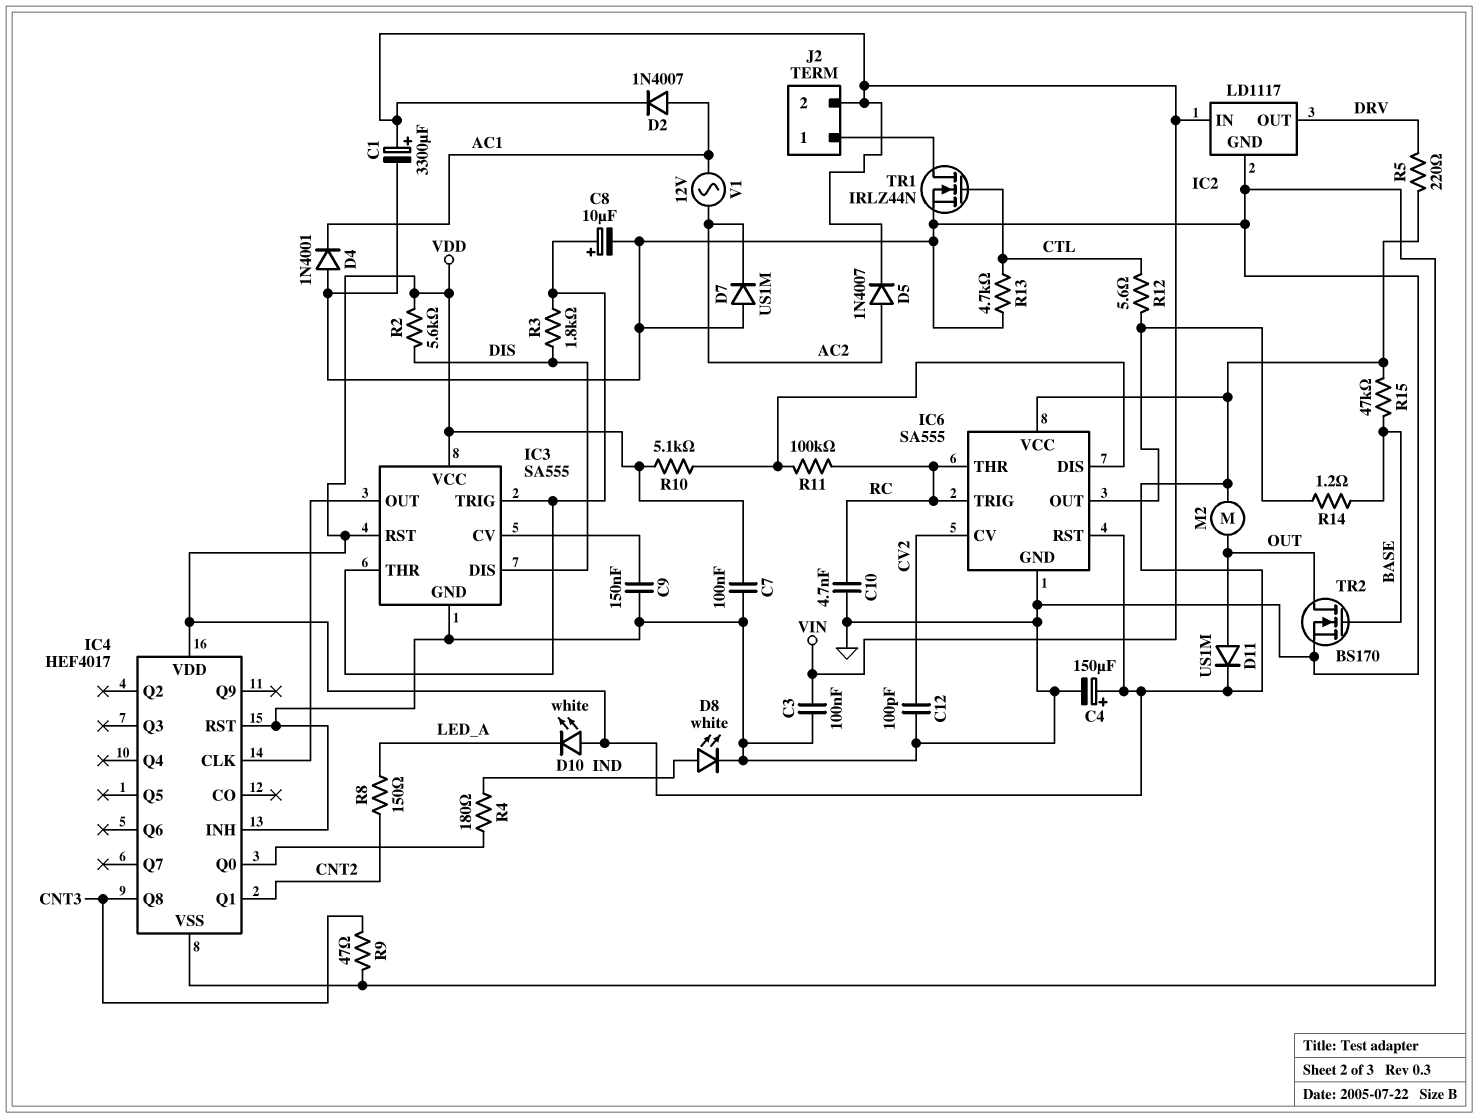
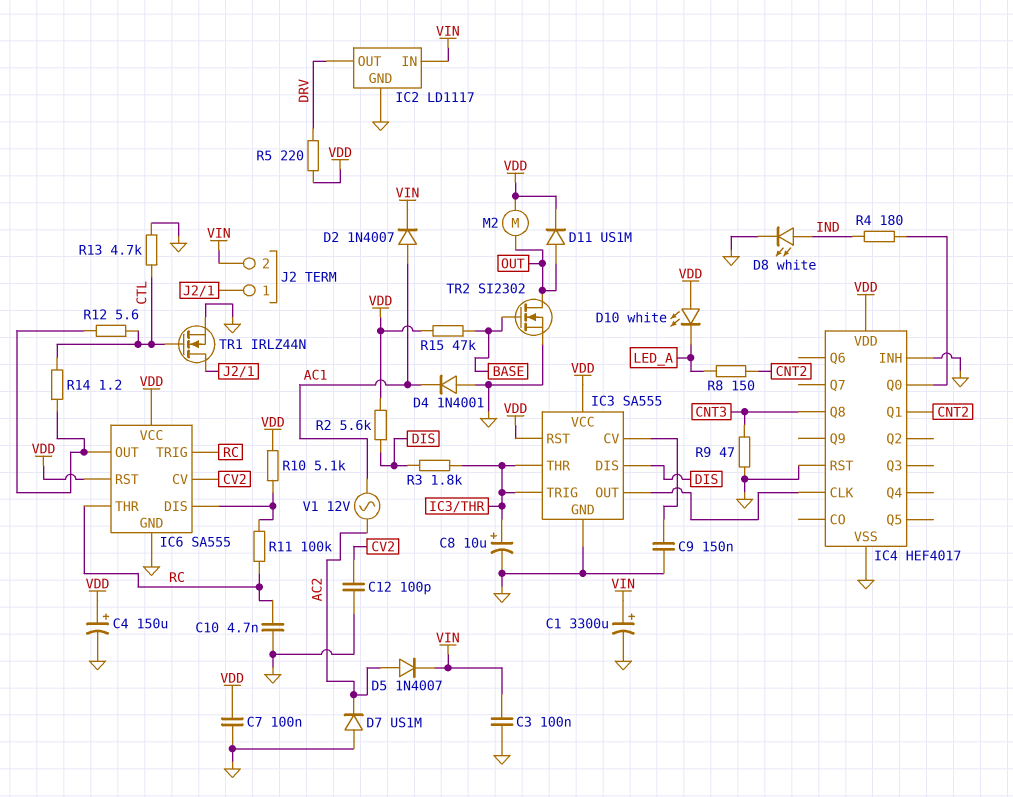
R14: 1.2 (BASE, IC6/OUT) -> 1.2 (CTL, IC6/OUT)
TR2: NMOS BS170 (G BASE, D OUT, S GND) -> NMOS SI2302 (G BASE, D OUT, S GND)

